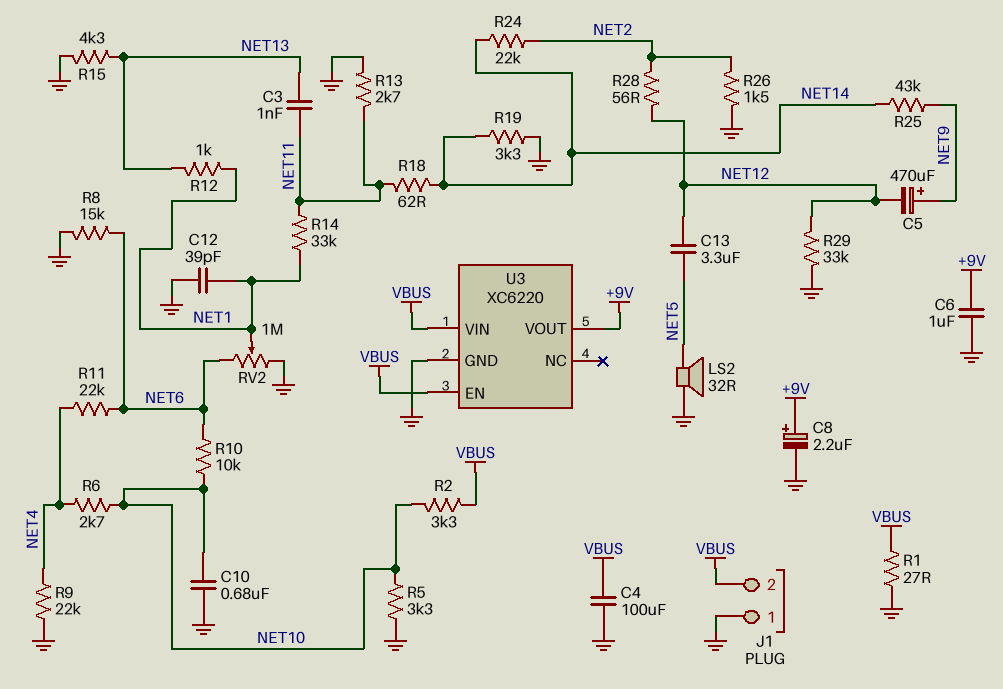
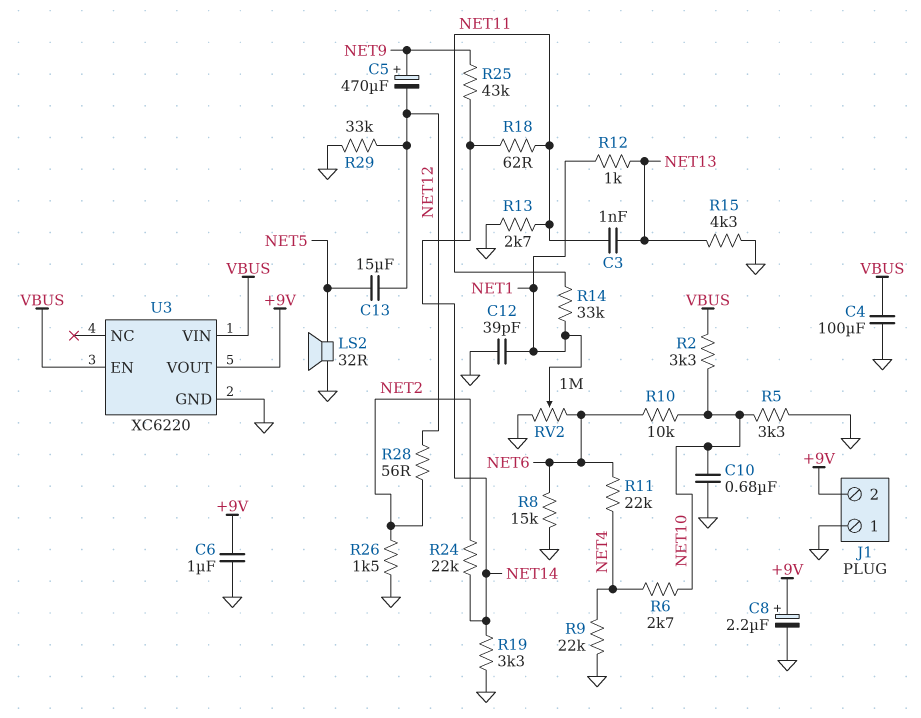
C13: 3.3uF (NET5, NET12) -> 15uF (NET5, NET12)
J1 pin 2: VBUS -> +9V
R1: 27 (GND, VBUS) -> none

